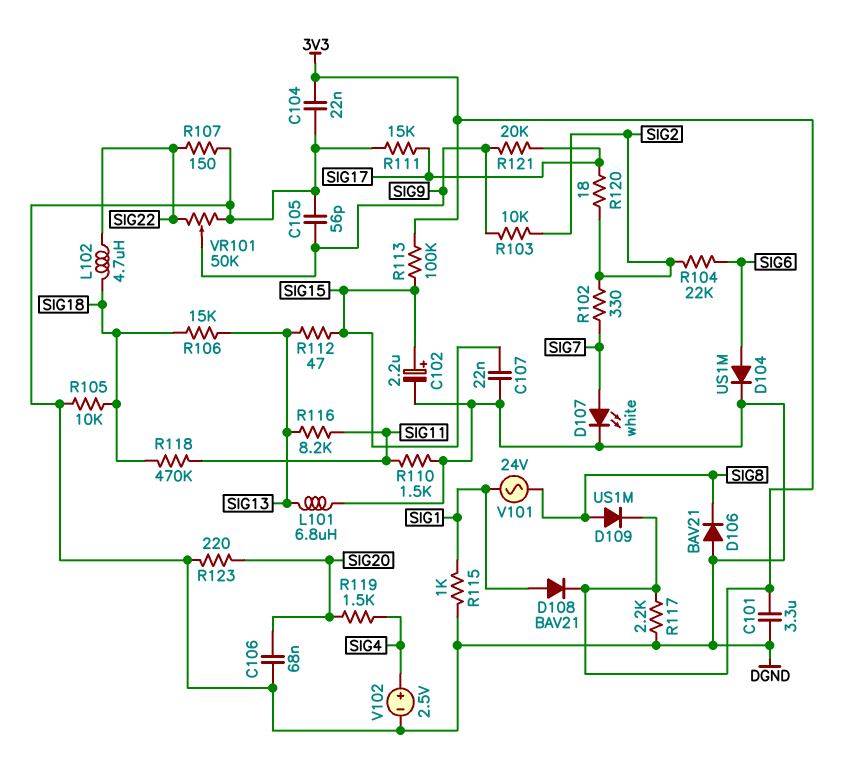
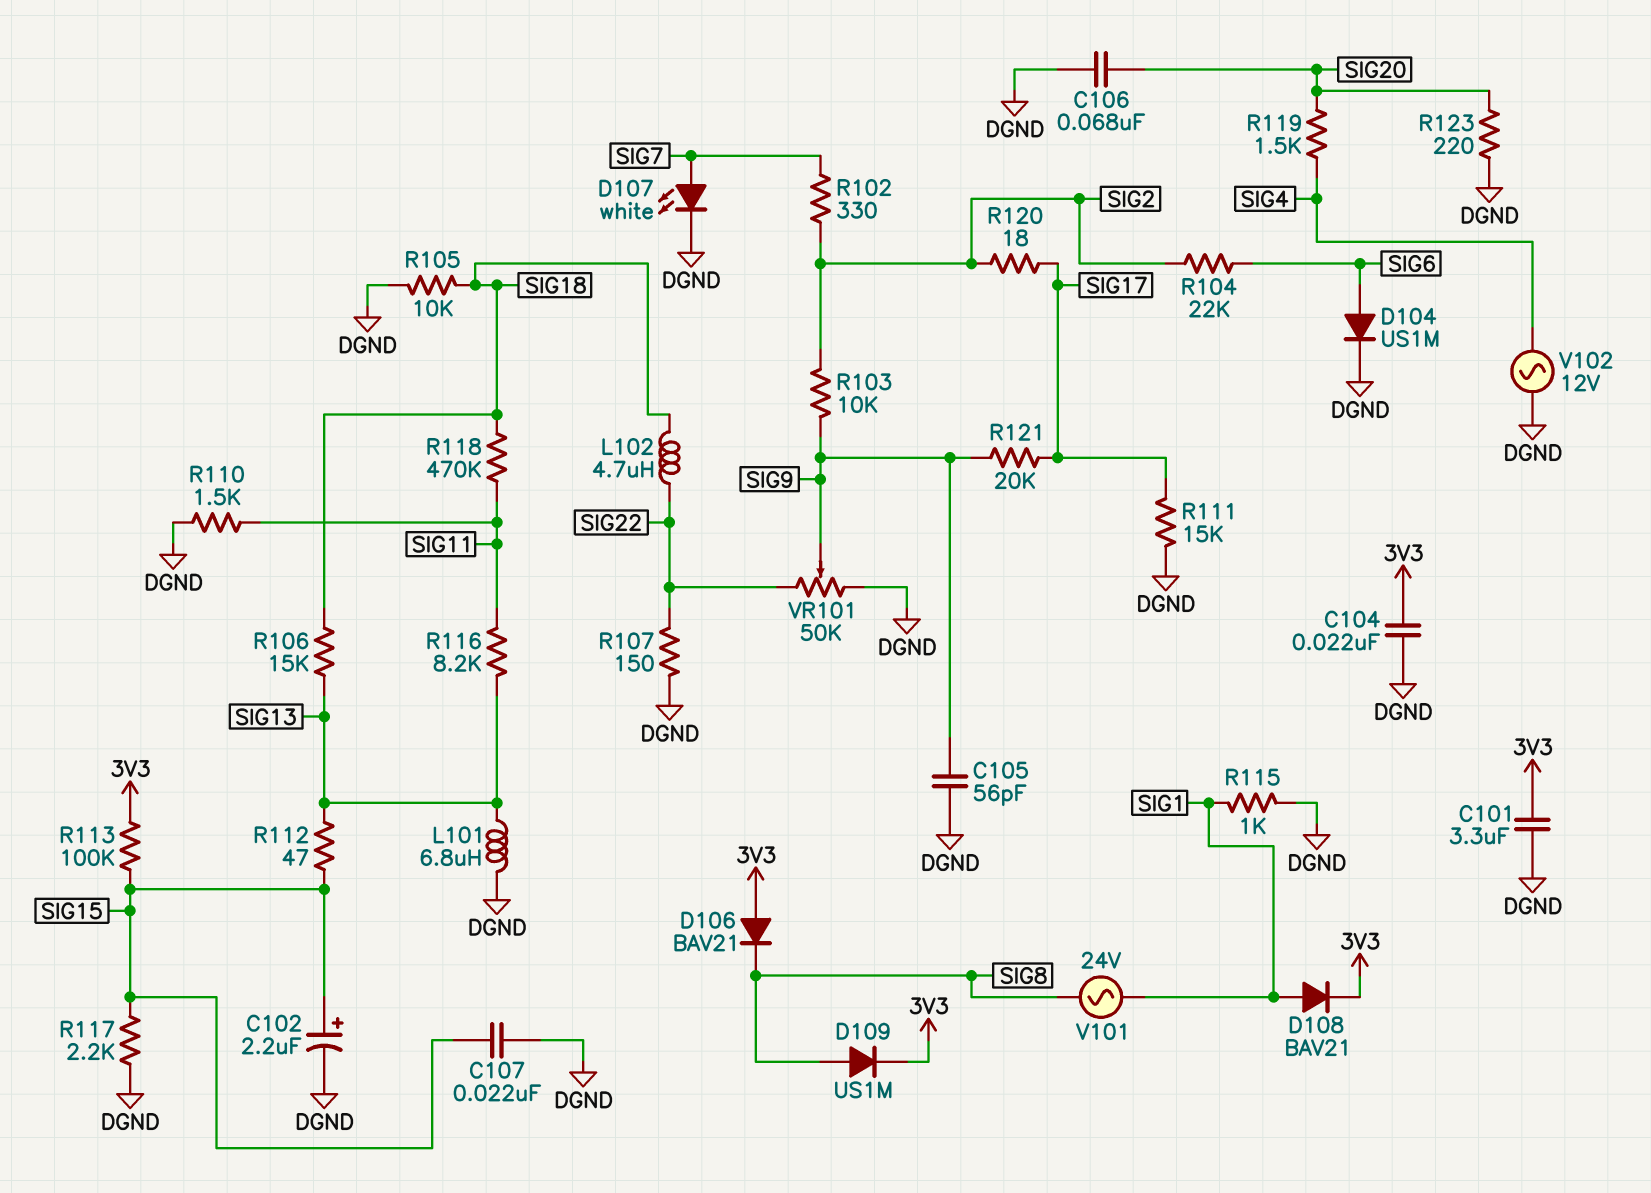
D106: diode BAV21 (A DGND, K SIG8) -> diode BAV21 (A 3V3, K SIG8)
R117: 2.2k (3V3, DGND) -> 2.2k (DGND, SIG15)
V102: 2.5V (plus SIG4, minus DGND) -> AC 12V (DGND, SIG4)

